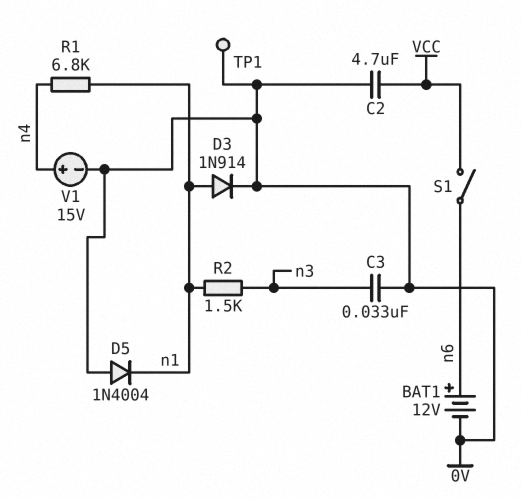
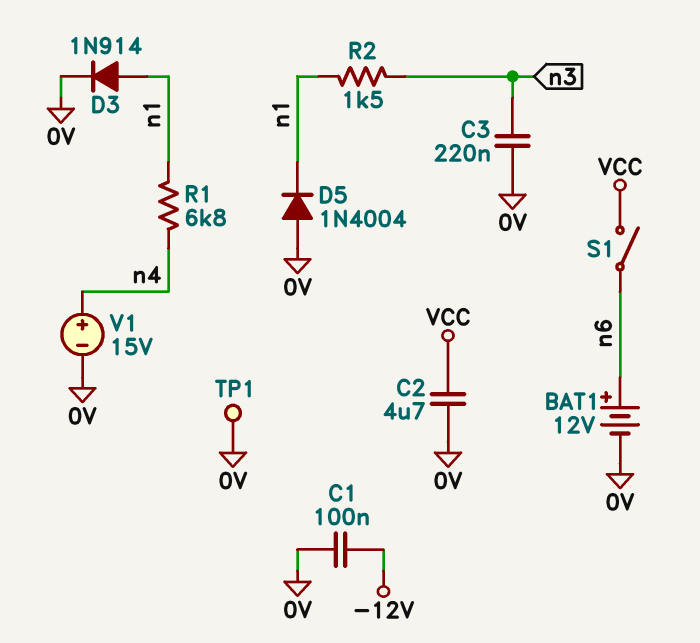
C1: none -> 100nF (-12V, 0V)
C3: 33nF (0V, n3) -> 220nF (0V, n3)

